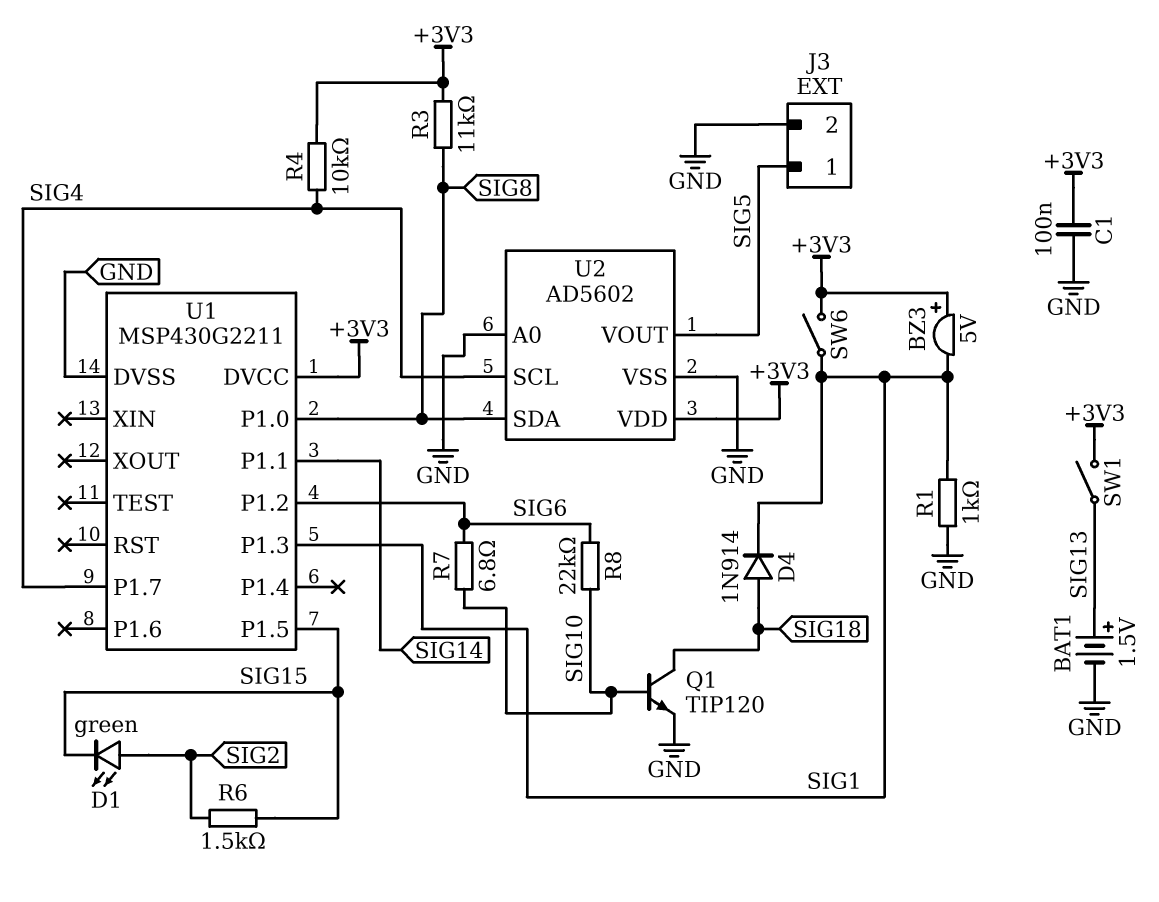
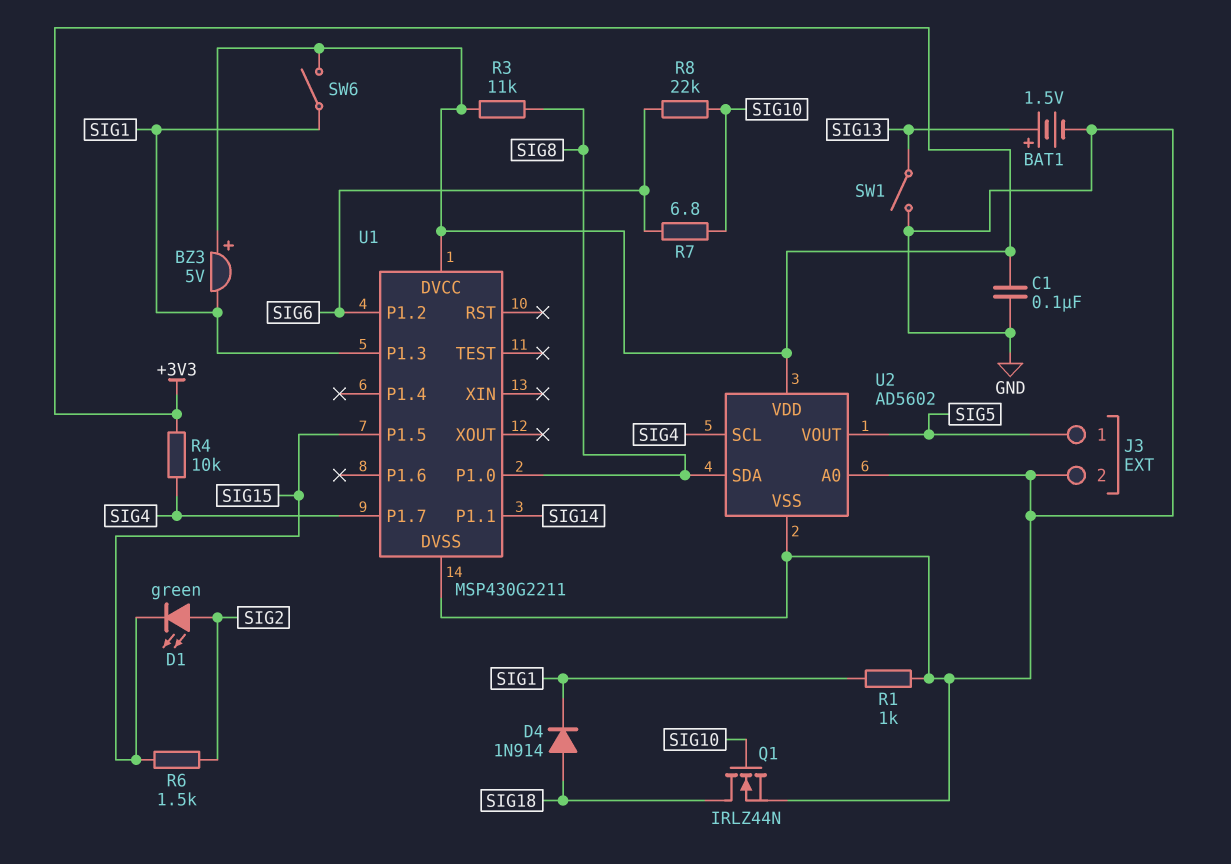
Q1: NPN TIP120 (B SIG10, C SIG18, E GND) -> NMOS IRLZ44N (G SIG10, D SIG18, S GND)
SW1: switch (+3V3, SIG13) -> switch (GND, SIG13)

